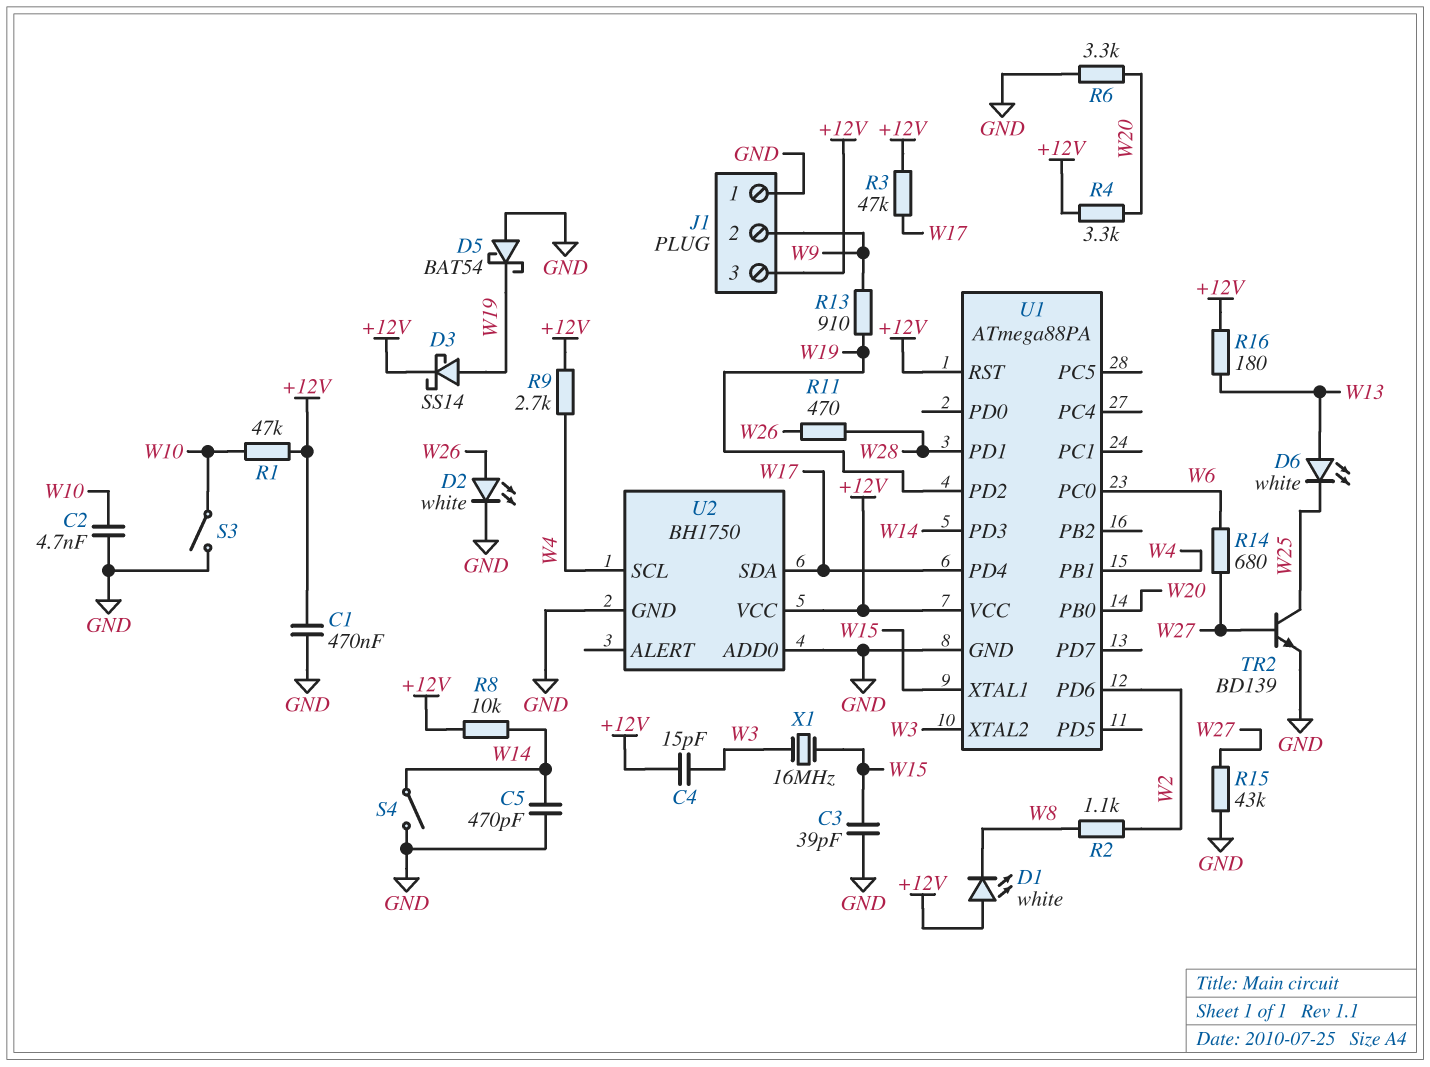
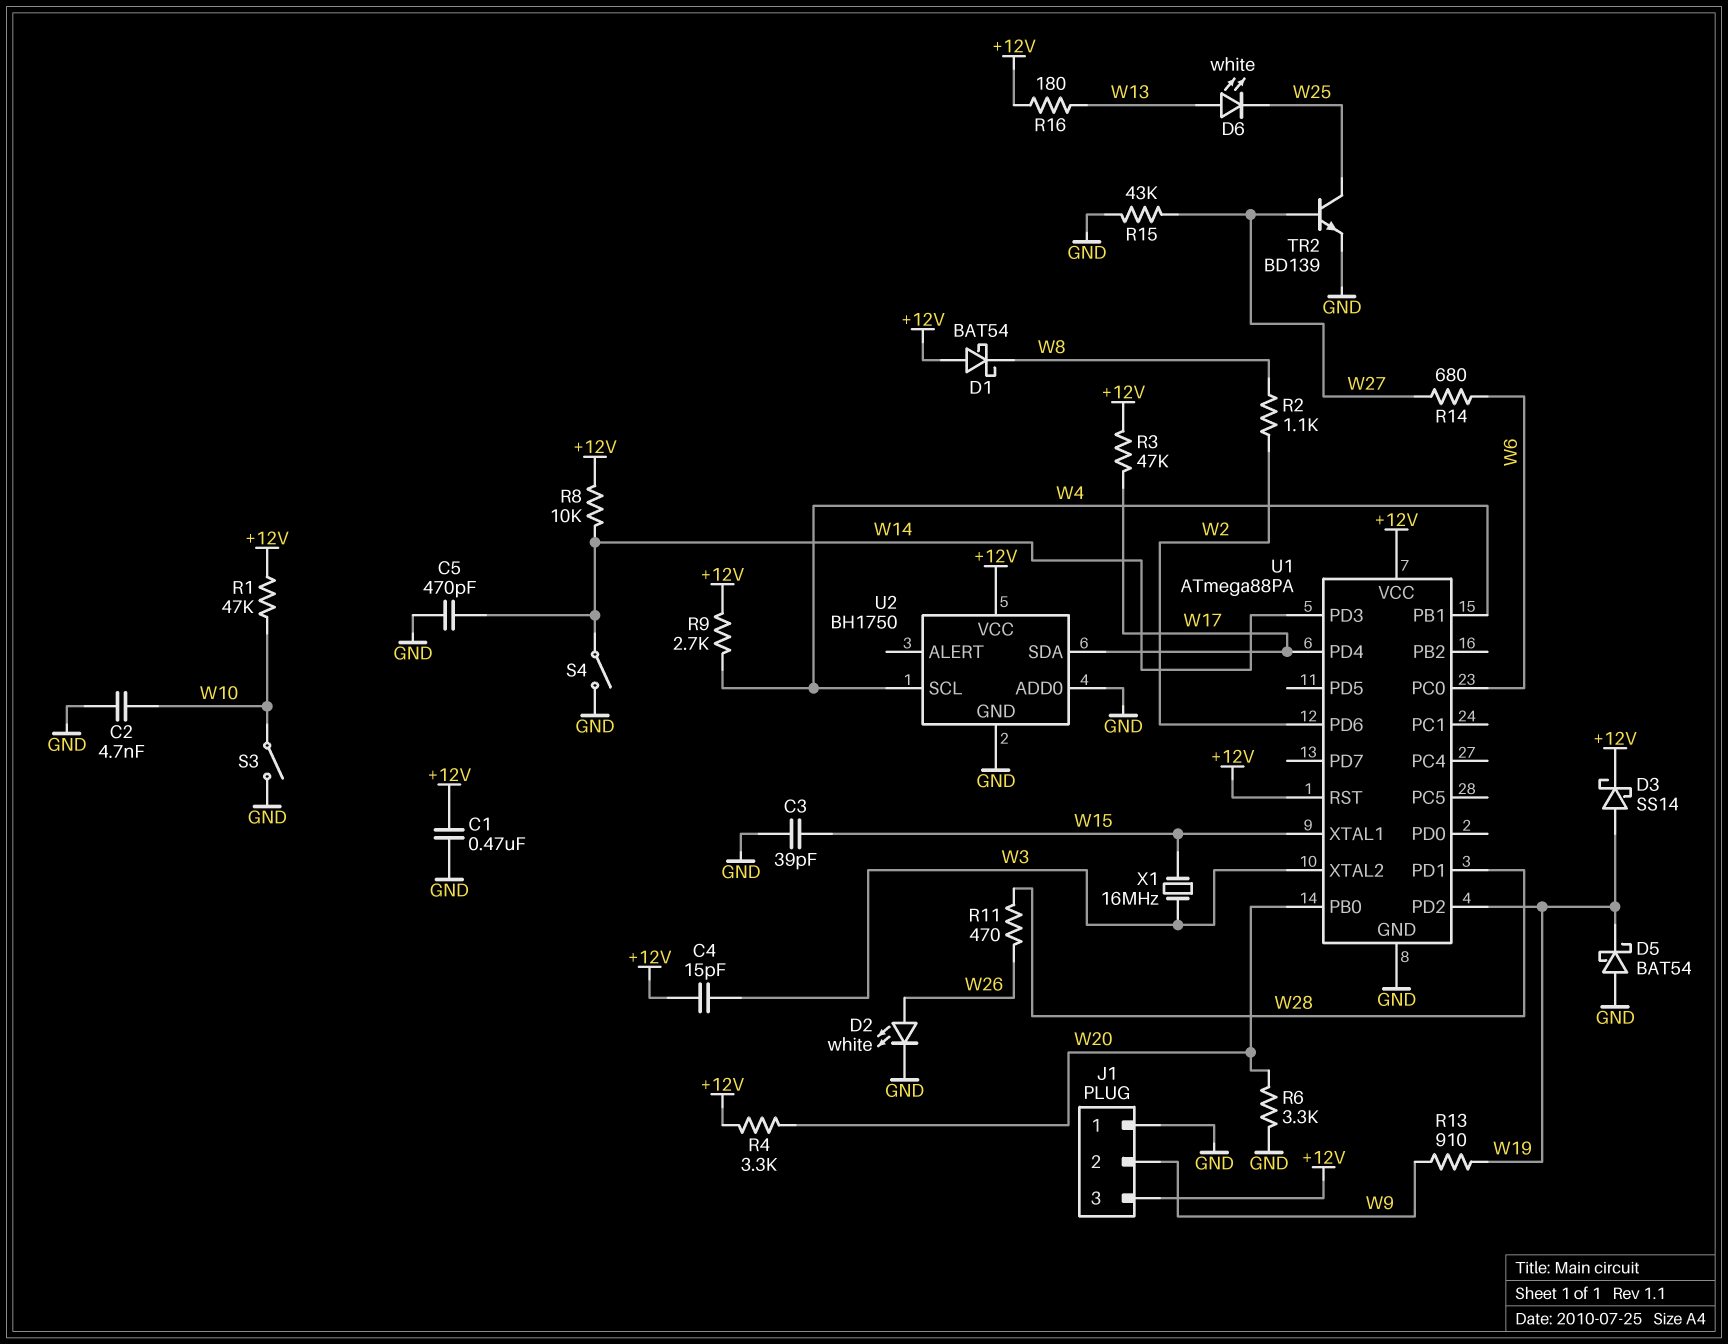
D1: LED white (A +12V, K W8) -> schottky BAT54 (A +12V, K W8)

